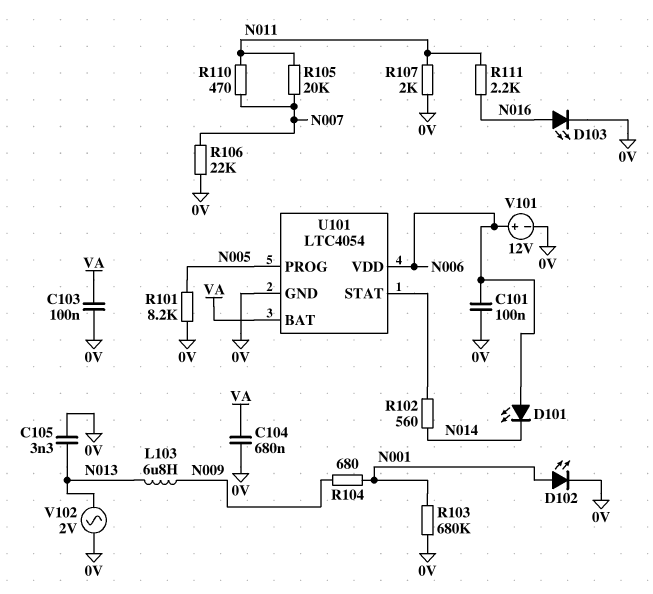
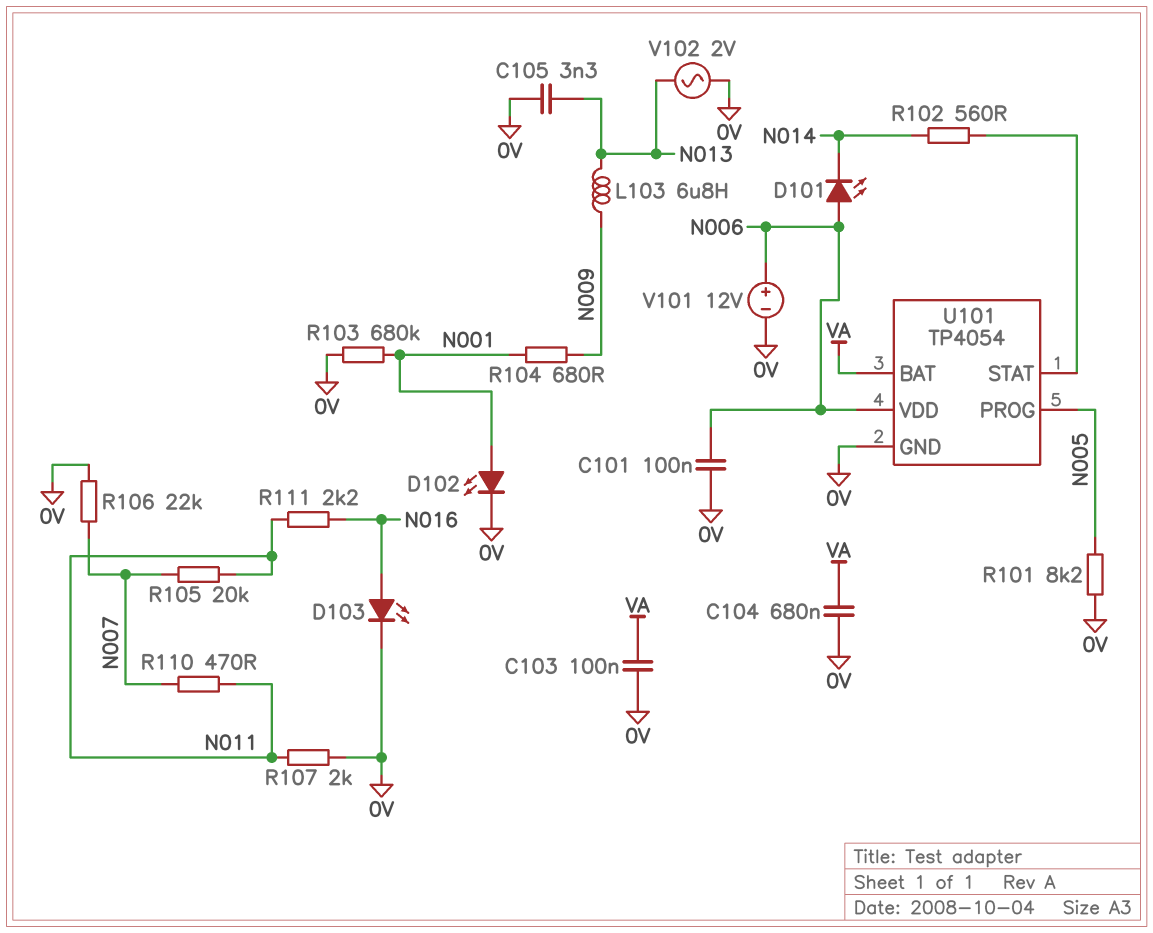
U101: LTC4054 -> TP4054

